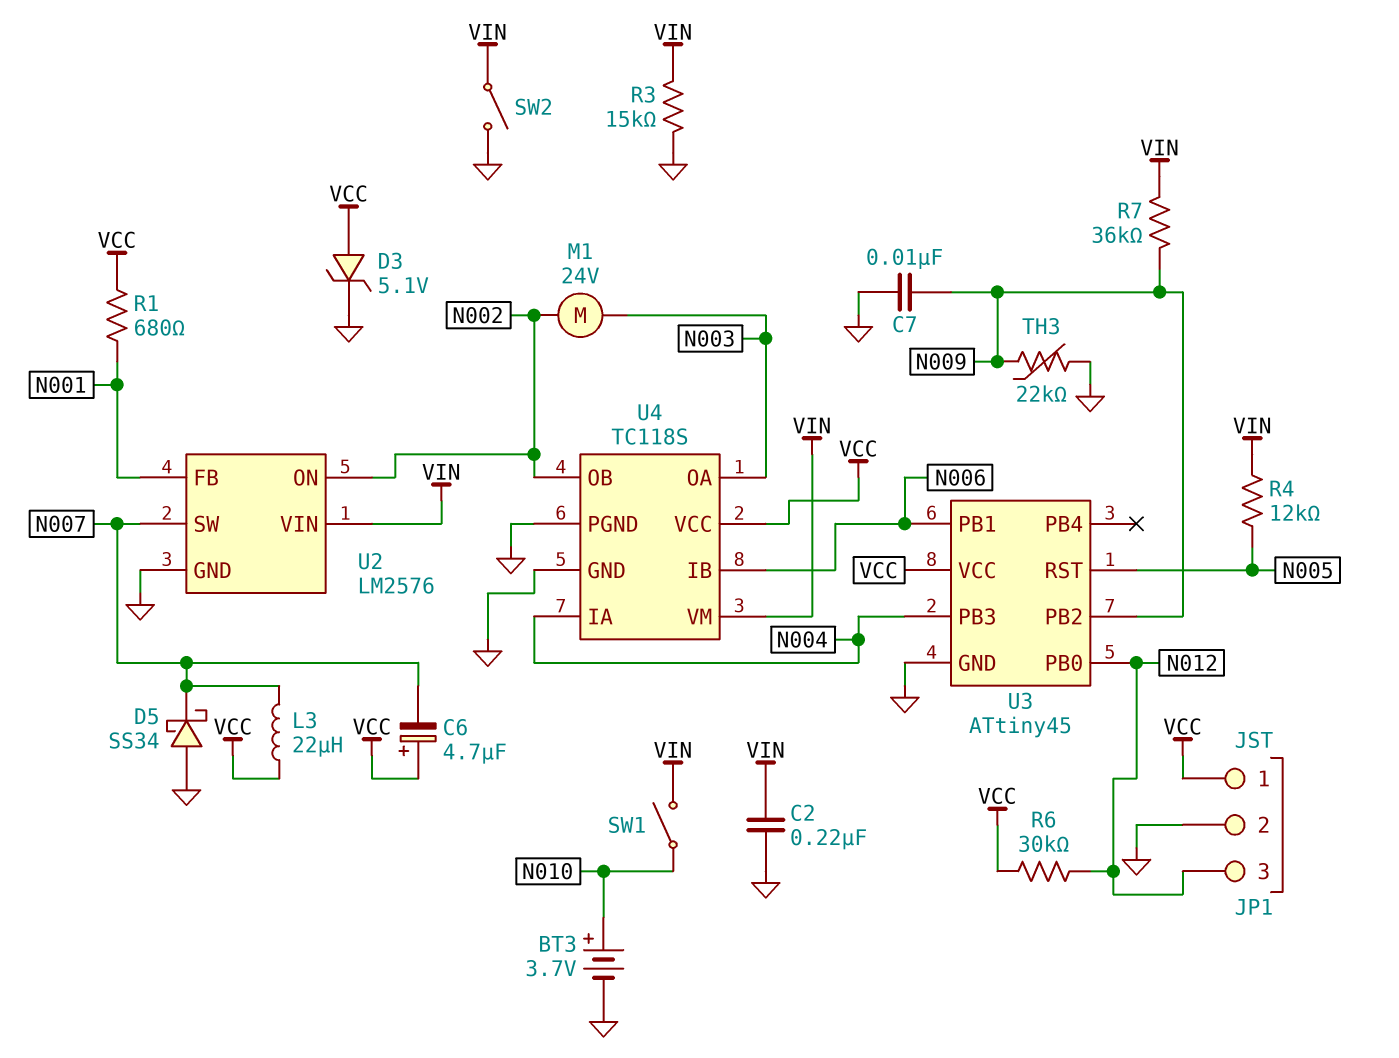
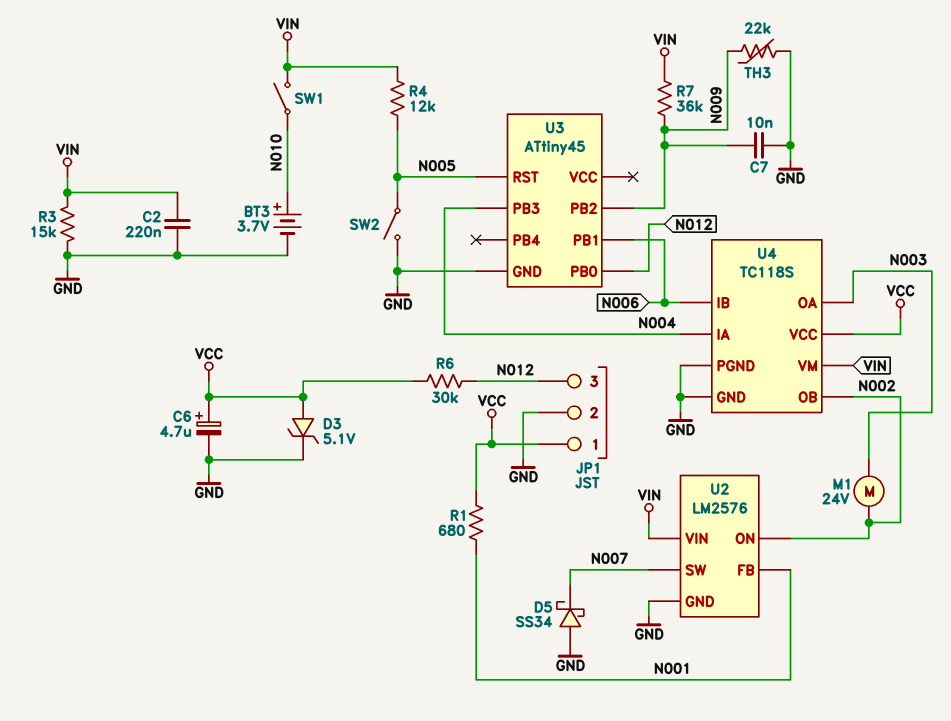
C6: 4.7uF (plus VCC, minus N007) -> 4.7uF (plus VCC, minus GND)
L3: 22uH (N007, VCC) -> none
SW2: switch (GND, VIN) -> switch (GND, N005)
U3 pin VCC: VCC -> none

